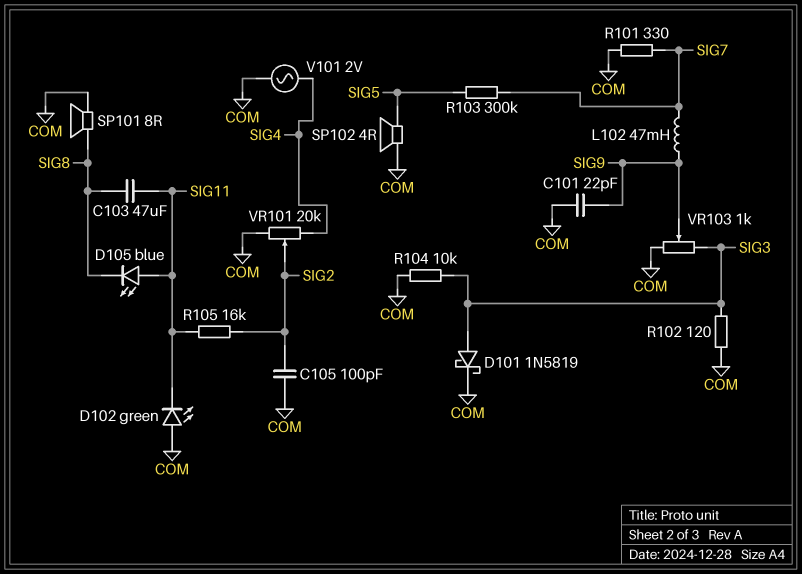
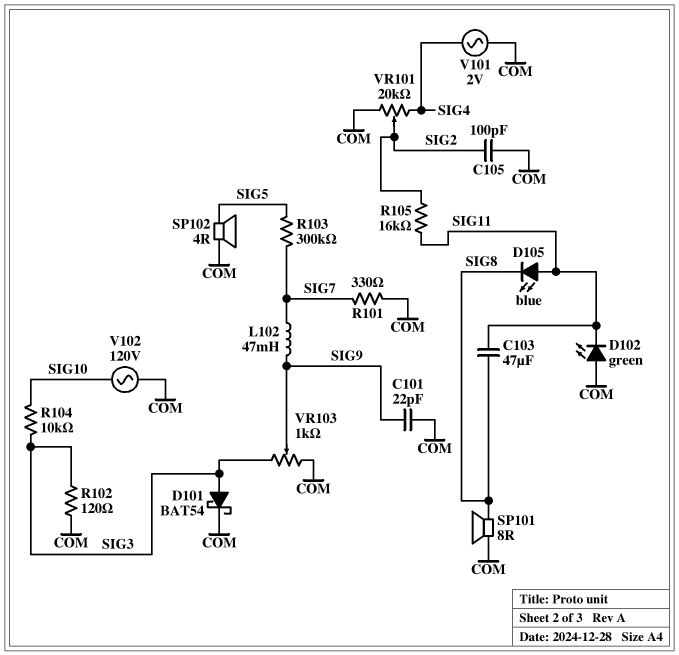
D101: schottky 1N5819 (A SIG3, K COM) -> schottky BAT54 (A SIG3, K COM)
R104: 10k (COM, SIG3) -> 10k (SIG3, SIG10)
V102: none -> AC 120V (COM, SIG10)

